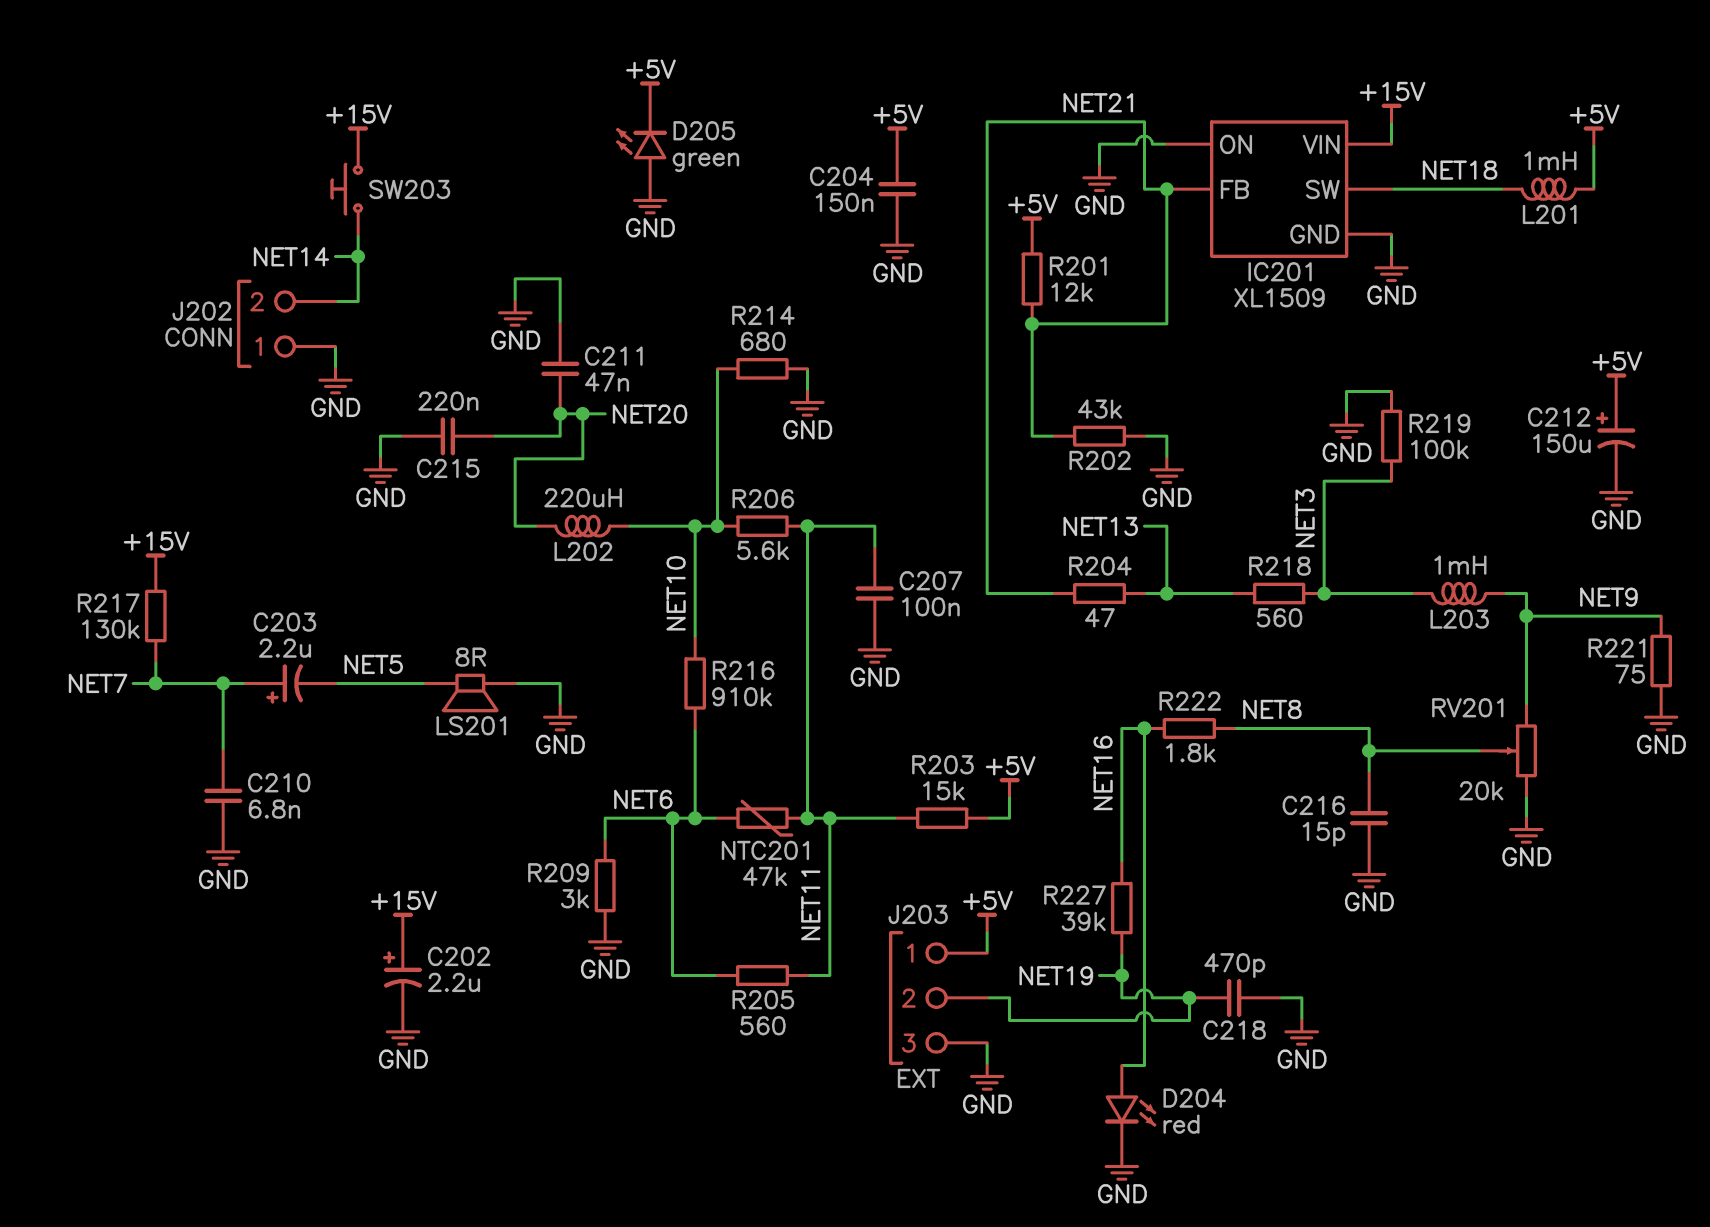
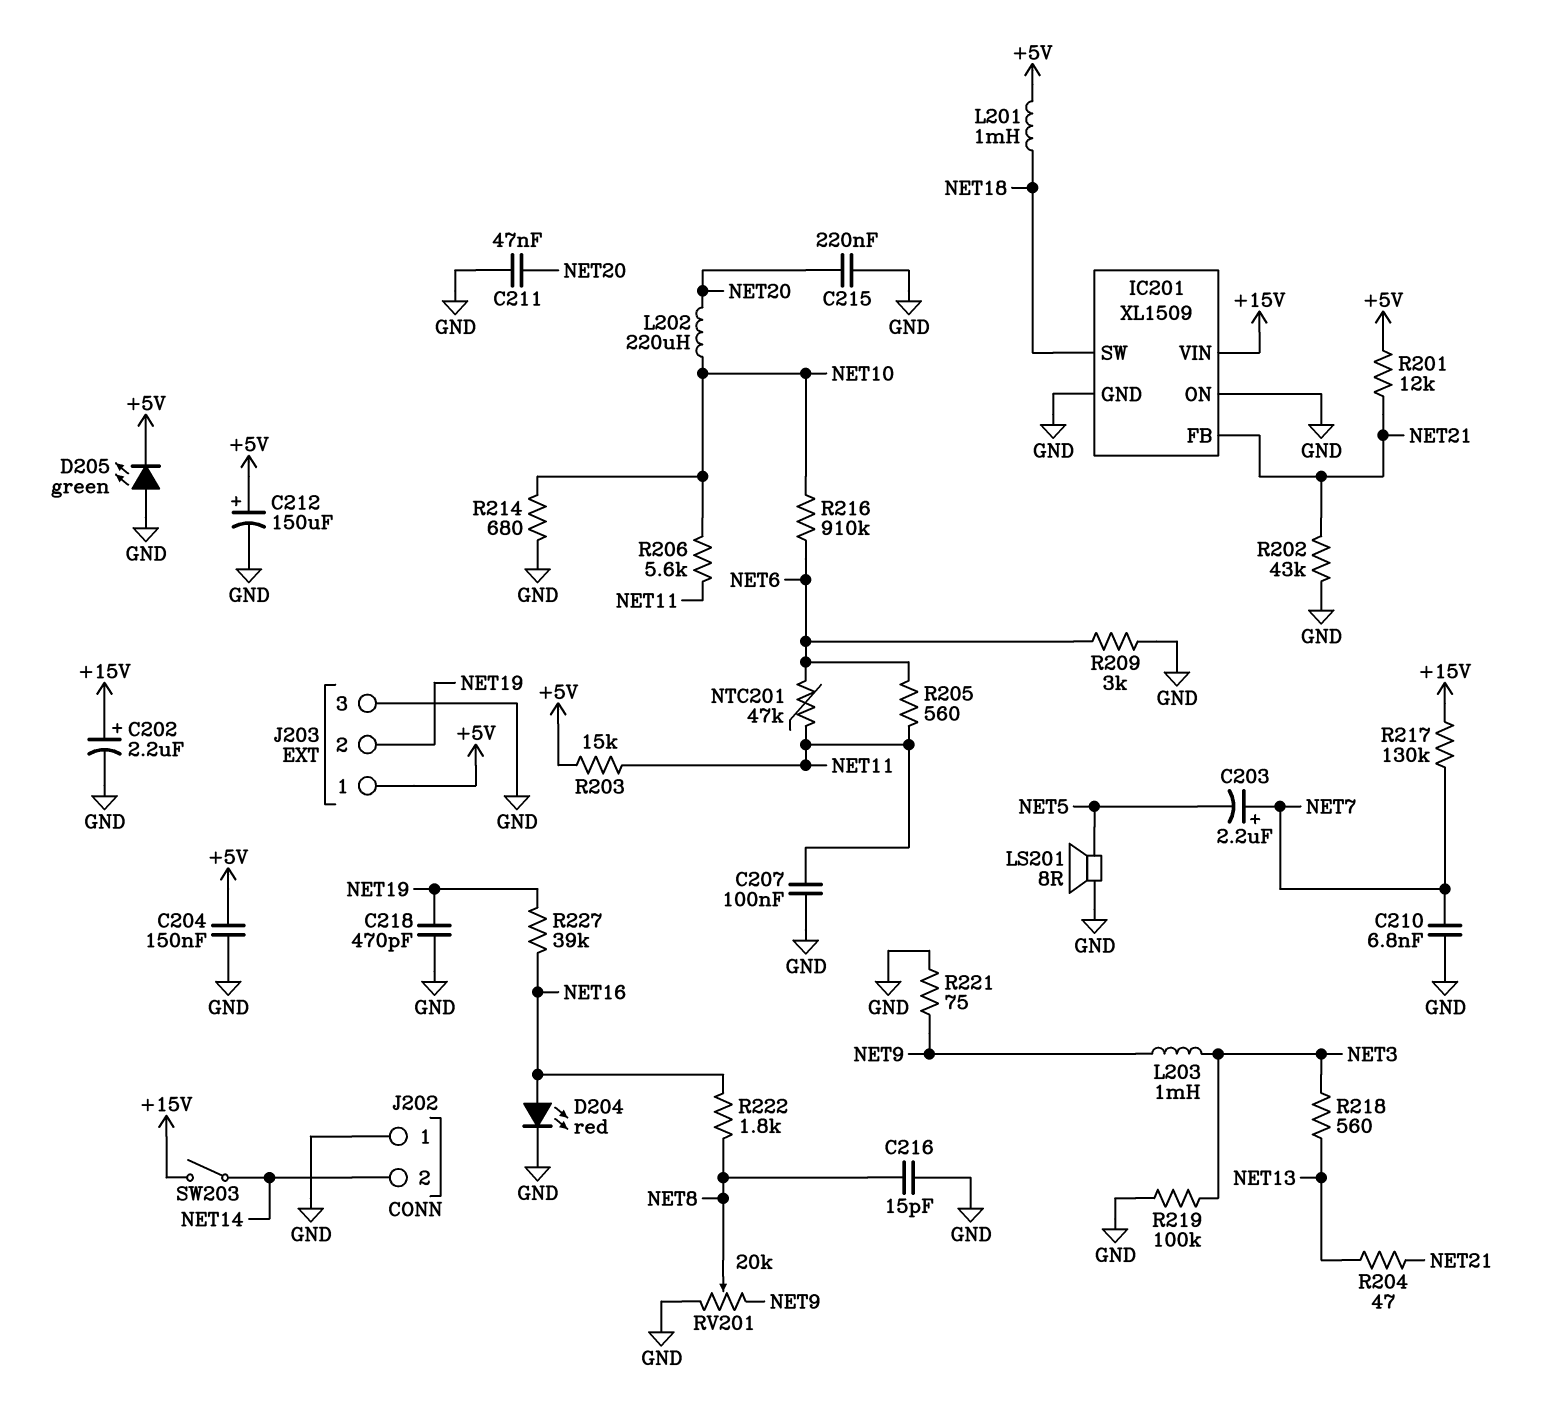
SW203: button (+15V, NET14) -> switch (+15V, NET14)

